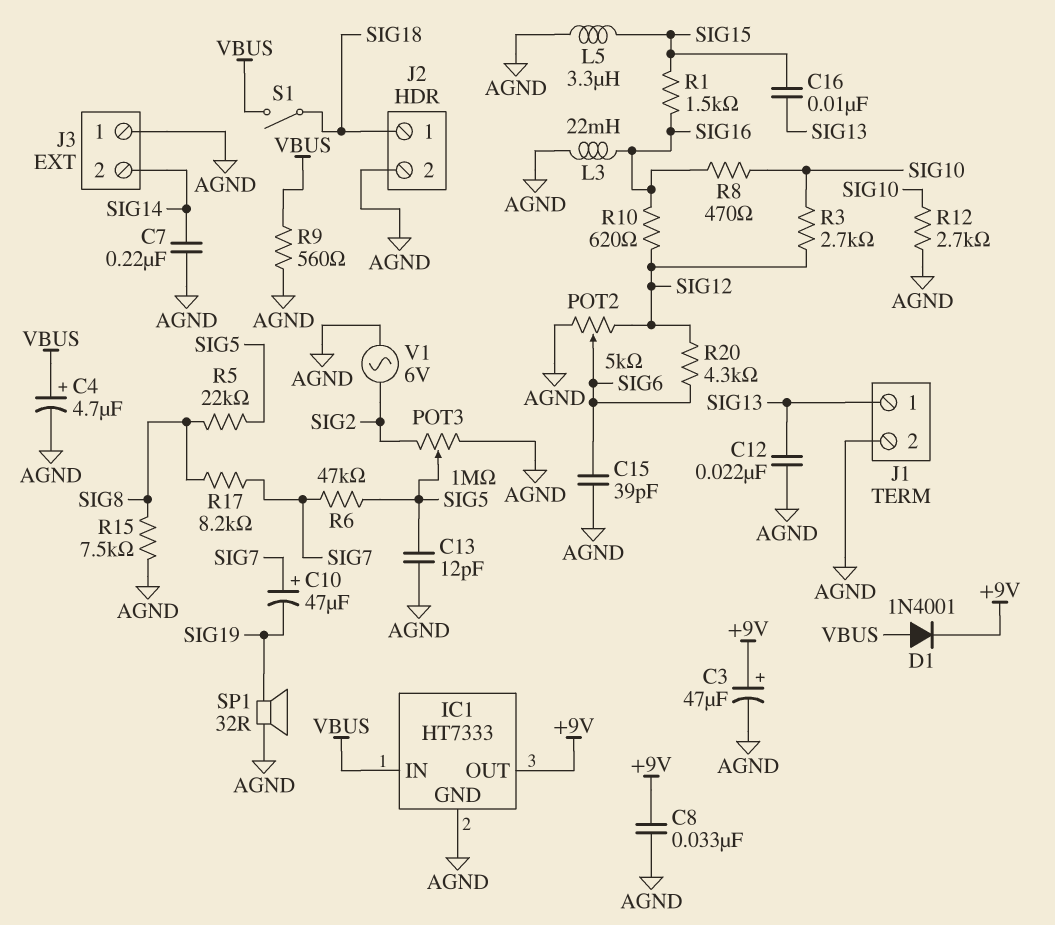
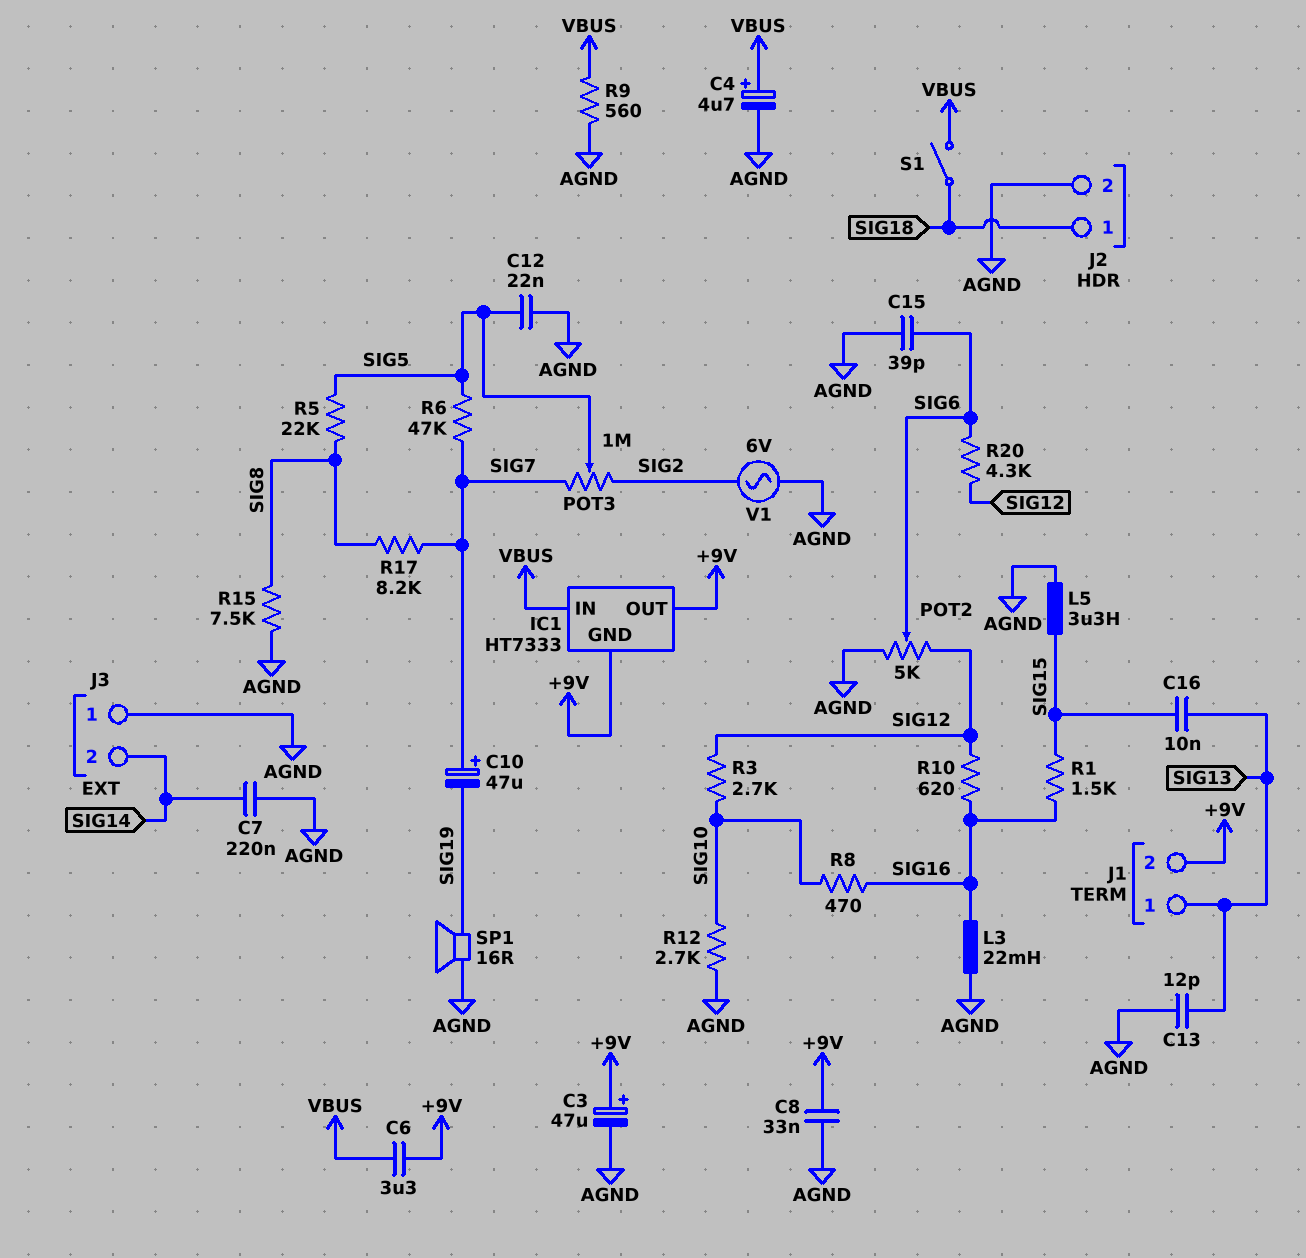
C6: none -> 3.3uF (+9V, VBUS)
C12: 22nF (AGND, SIG13) -> 22nF (AGND, SIG5)
C13: 12pF (AGND, SIG5) -> 12pF (AGND, SIG13)
D1: diode 1N4001 (A VBUS, K +9V) -> none
IC1 pin GND: AGND -> +9V
J1 pin 2: AGND -> +9V
POT3: 1M (AGND, SIG2, wiper SIG5) -> 1M (SIG2, SIG7, wiper SIG5)
SP1: speaker 32R (AGND, SIG19) -> speaker 16R (AGND, SIG19)

